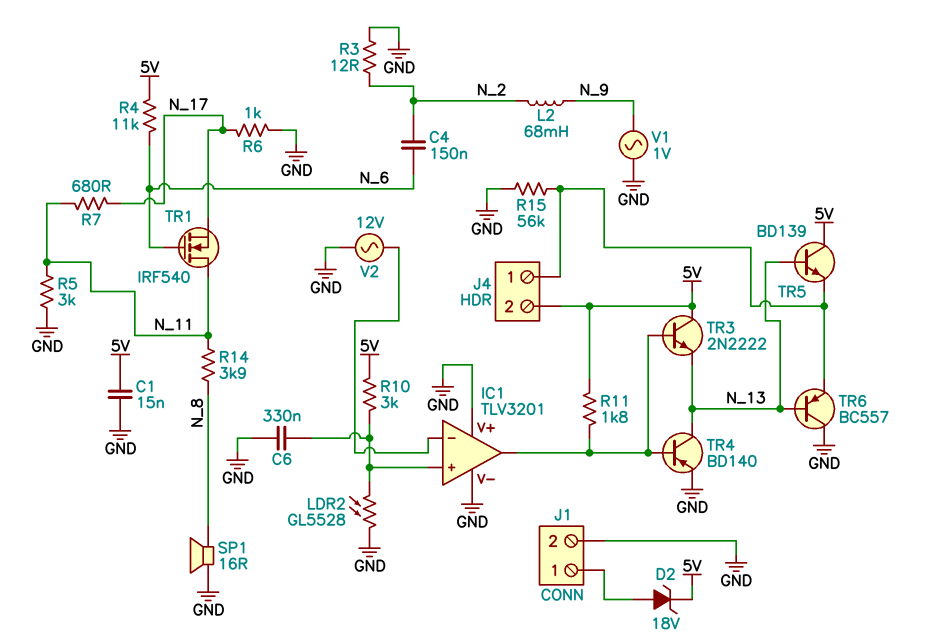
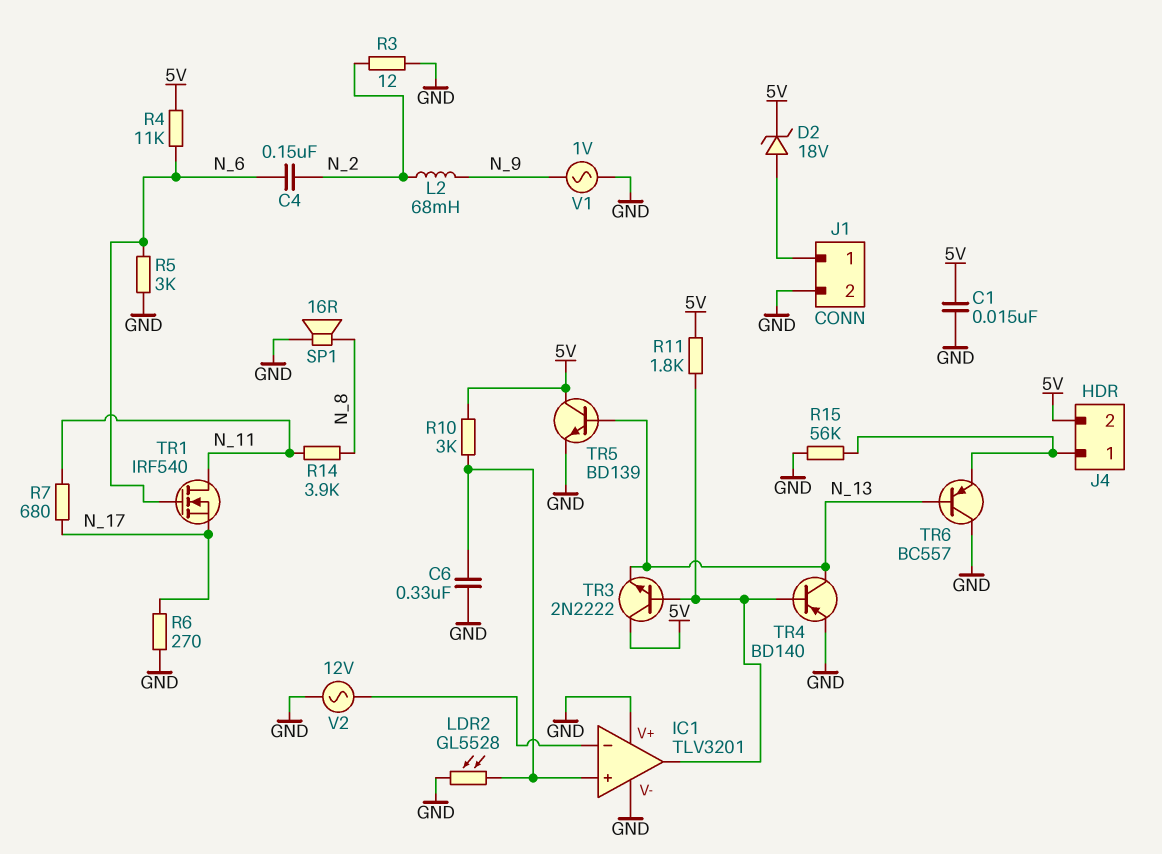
R5: 3k (GND, N_11) -> 3k (GND, N_6)
R6: 1k (GND, N_17) -> 270 (GND, N_17)
TR5: NPN BD139 (B N_13, C 5V, E J4/1) -> NPN BD139 (B N_13, C 5V, E GND)

